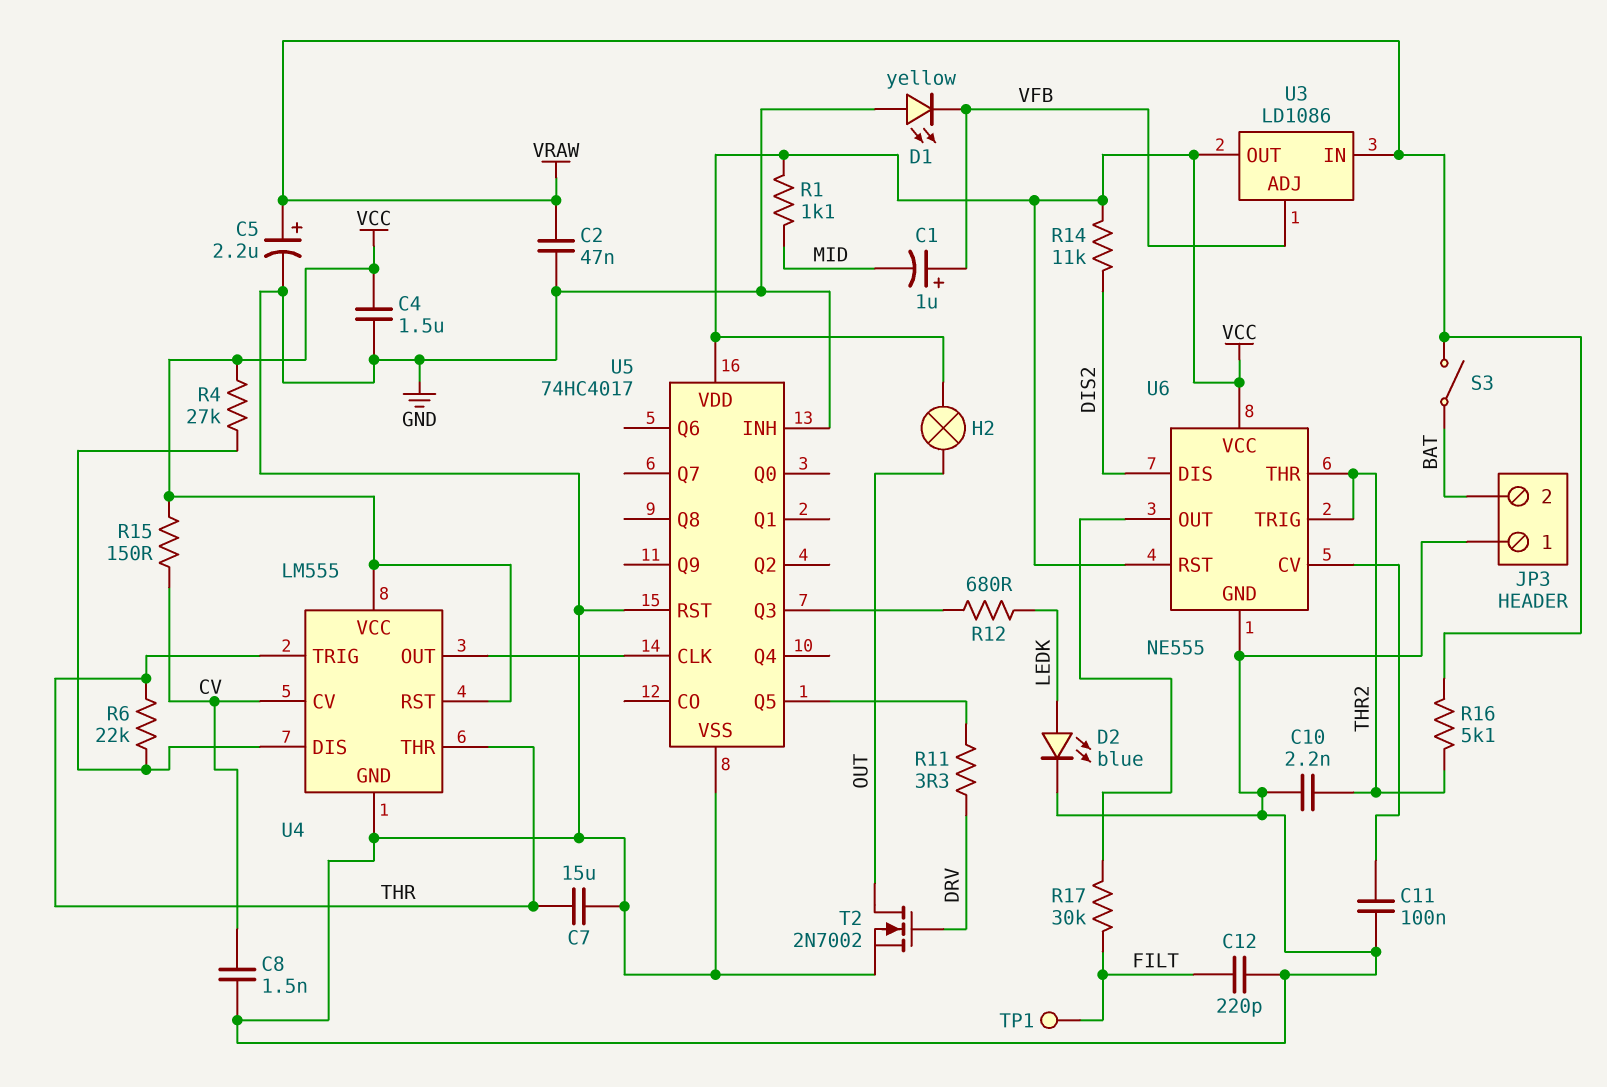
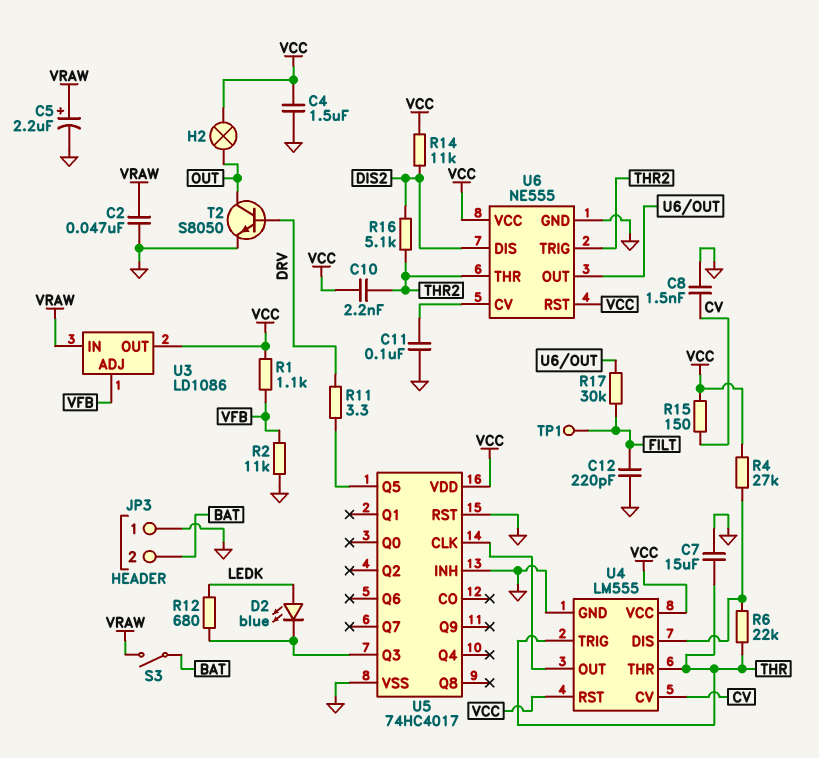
C1: 1uF (plus VFB, minus MID) -> none
C10: 2.2nF (GND, THR2) -> 2.2nF (THR2, VCC)
D1: LED yellow (A GND, K VFB) -> none
D2: LED blue (A LEDK, K GND) -> LED blue (A LEDK, K U5/Q3)
R1: 1.1k (MID, VCC) -> 1.1k (VCC, VFB)
R2: none -> 11k (GND, VFB)
R16: 5.1k (THR2, VRAW) -> 5.1k (DIS2, THR2)
T2: NMOS 2N7002 (G DRV, D OUT, S GND) -> NPN S8050 (B DRV, C OUT, E GND)

